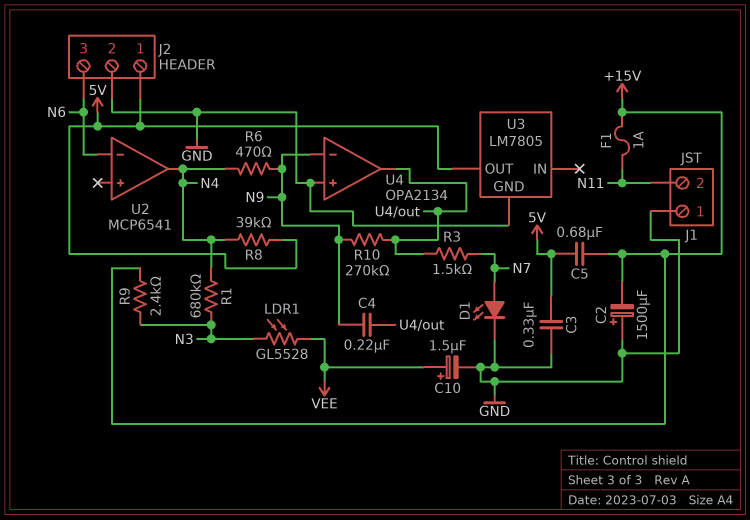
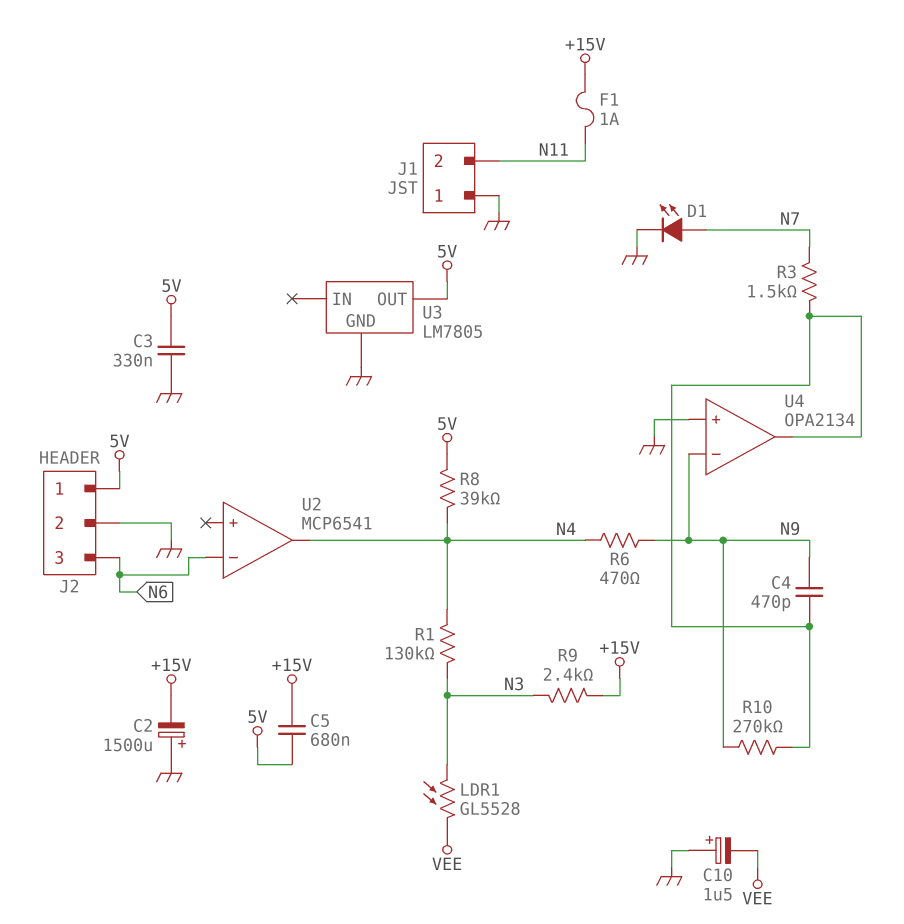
C4: 220nF (N9, U4/out) -> 470pF (N9, U4/out)
C10: 1.5uF (plus VEE, minus GND) -> 1.5uF (plus GND, minus VEE)
R1: 680k (N3, N4) -> 130k (N3, N4)

